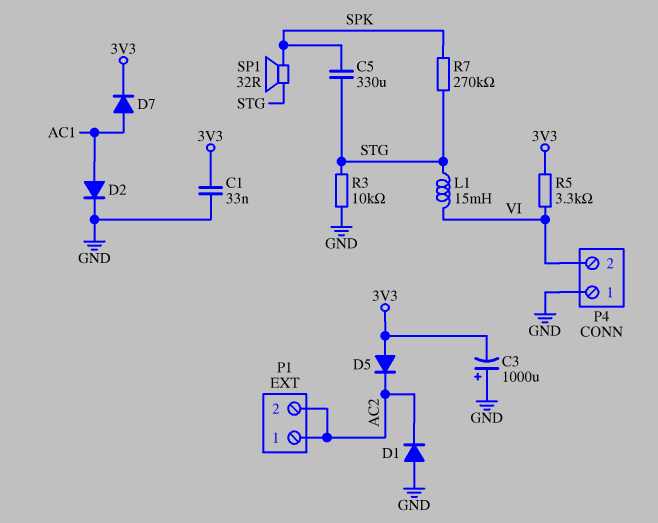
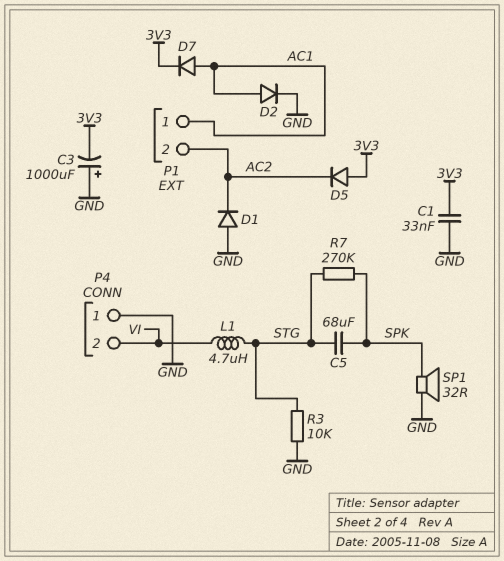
C5: 330uF (SPK, STG) -> 68uF (SPK, STG)
L1: 15mH (STG, VI) -> 4.7uH (STG, VI)
P1 pin 1: AC2 -> AC1
R5: 3.3k (3V3, VI) -> none
SP1: speaker 32R (SPK, STG) -> speaker 32R (GND, SPK)

